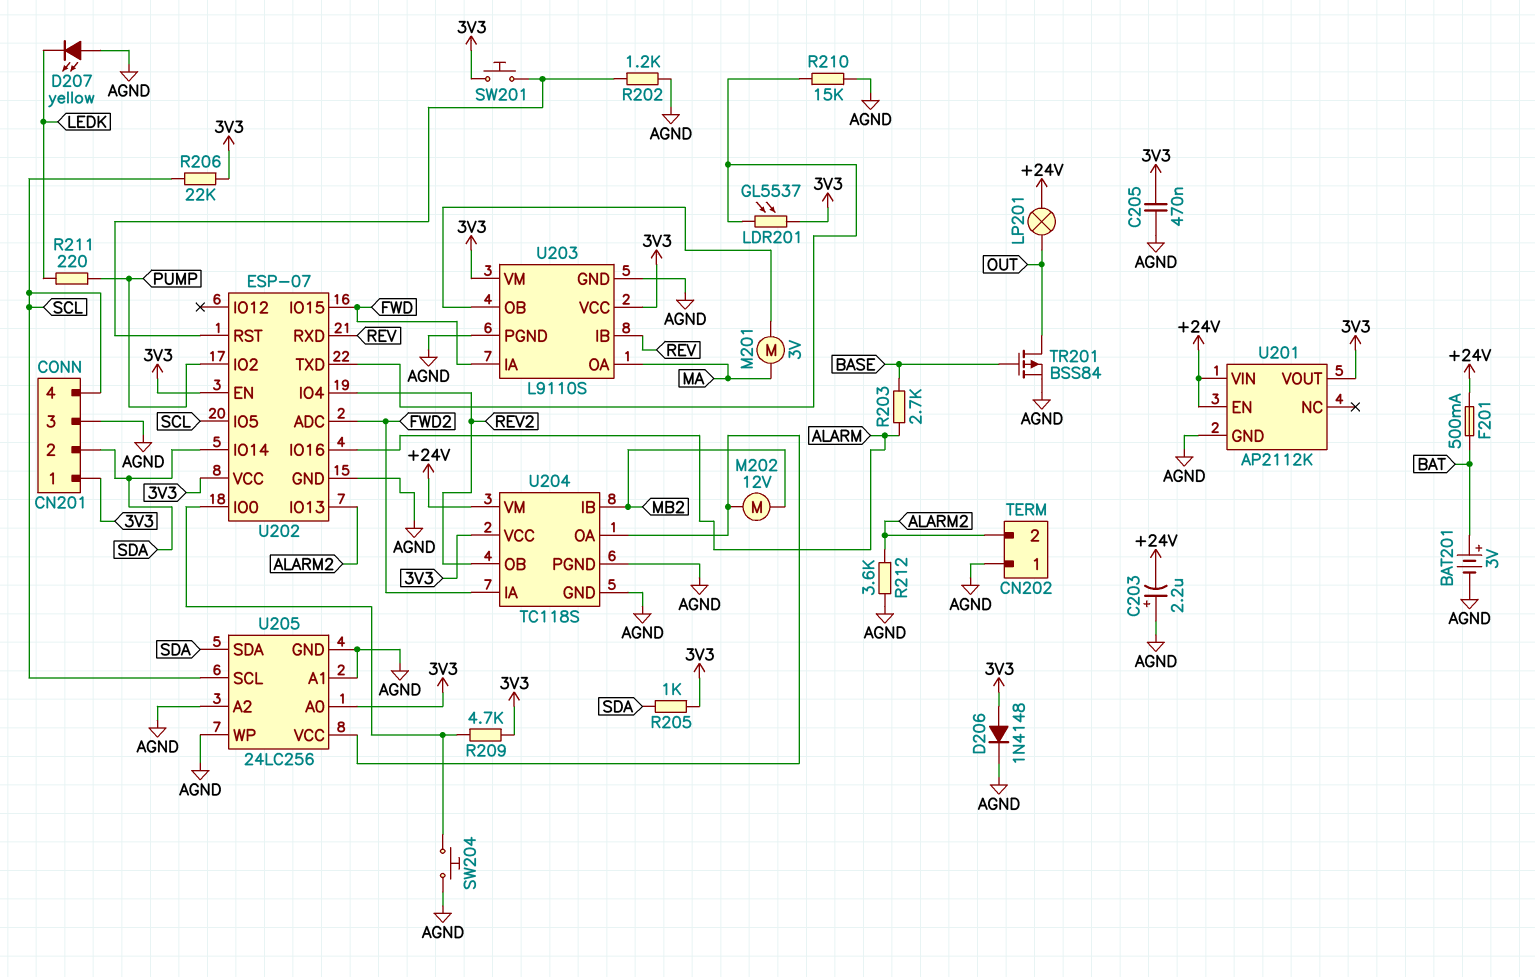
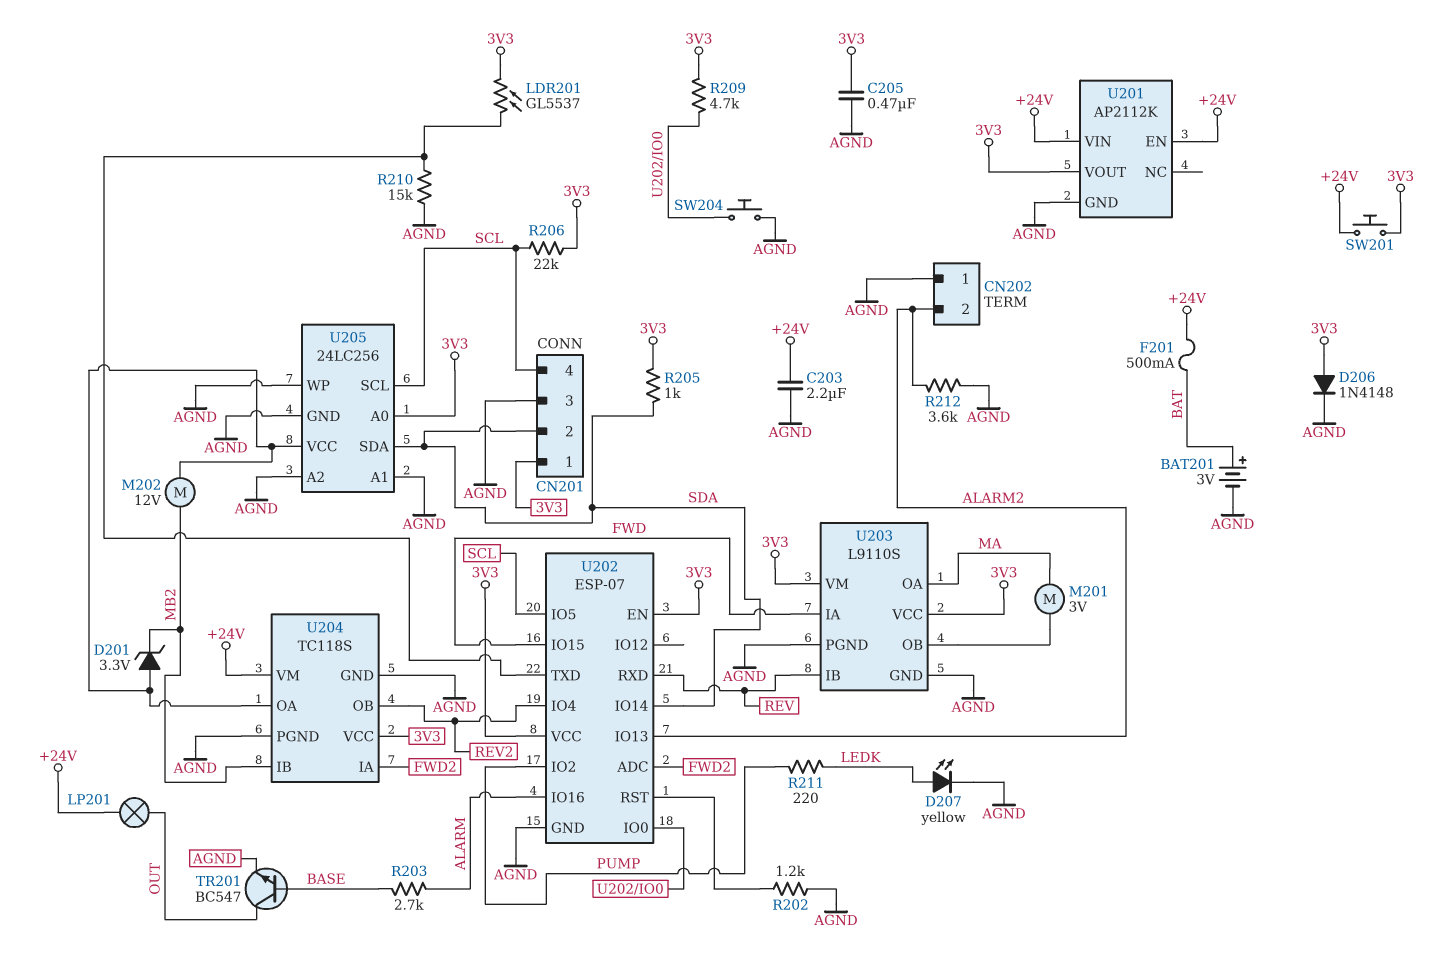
C203: 2.2uF (plus AGND, minus +24V) -> 2.2uF (+24V, AGND)
D201: none -> zener 3.3V (A U204/OA, K MB2)
D207: LED yellow (A AGND, K LEDK) -> LED yellow (A LEDK, K AGND)
SW201: button (3V3, U202/RST) -> button (+24V, 3V3)
TR201: PMOS BSS84 (G BASE, D OUT, S AGND) -> NPN BC547 (B BASE, C OUT, E AGND)

